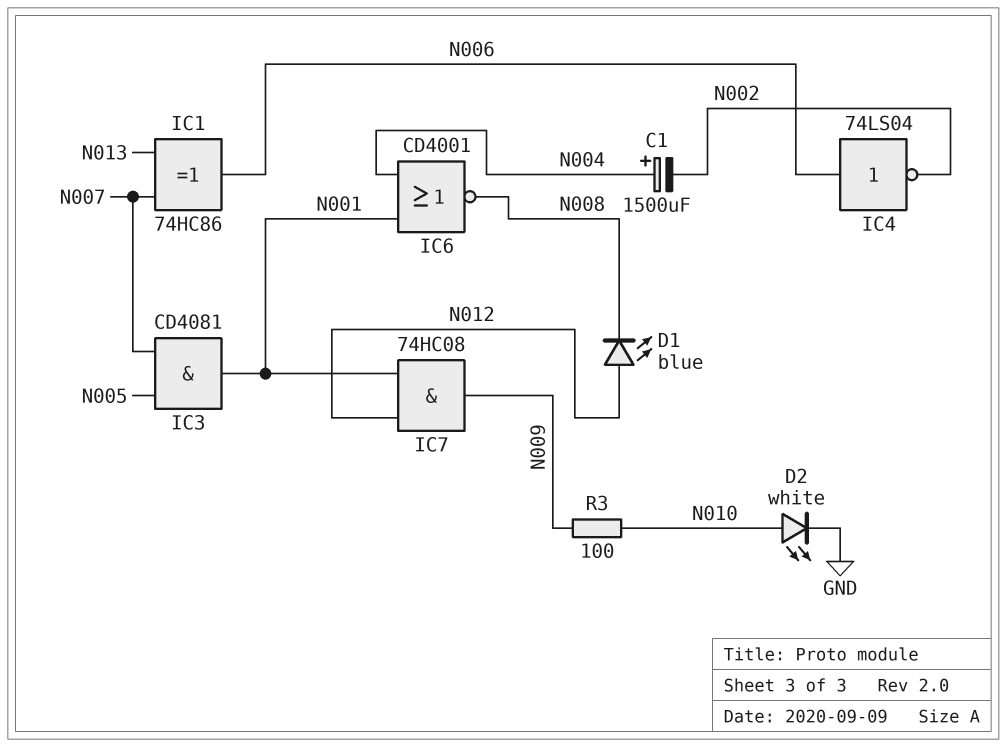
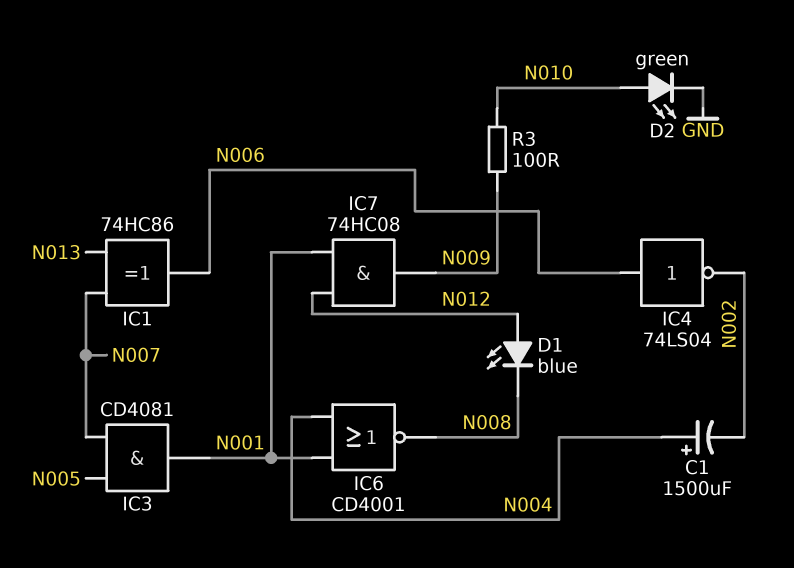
D2: LED white (A N010, K GND) -> LED green (A N010, K GND)

